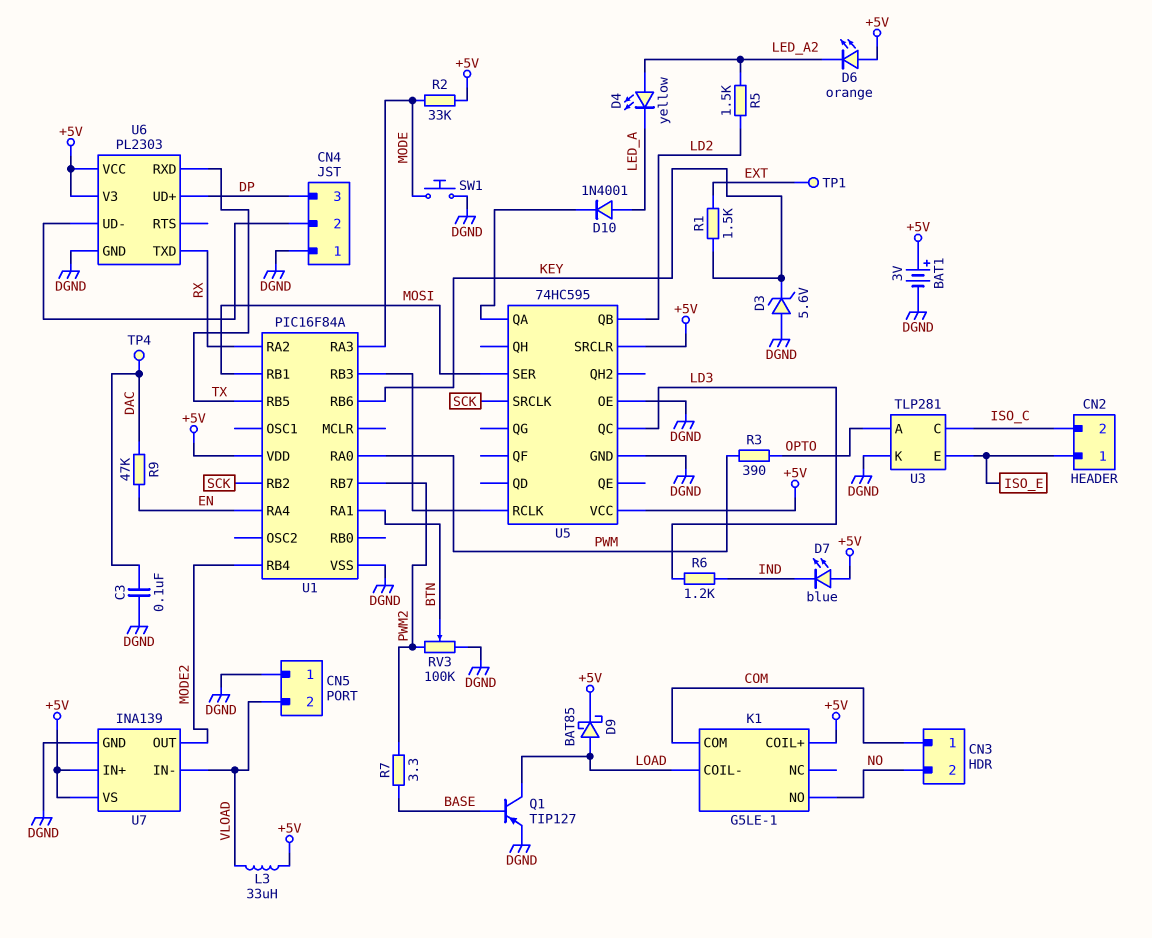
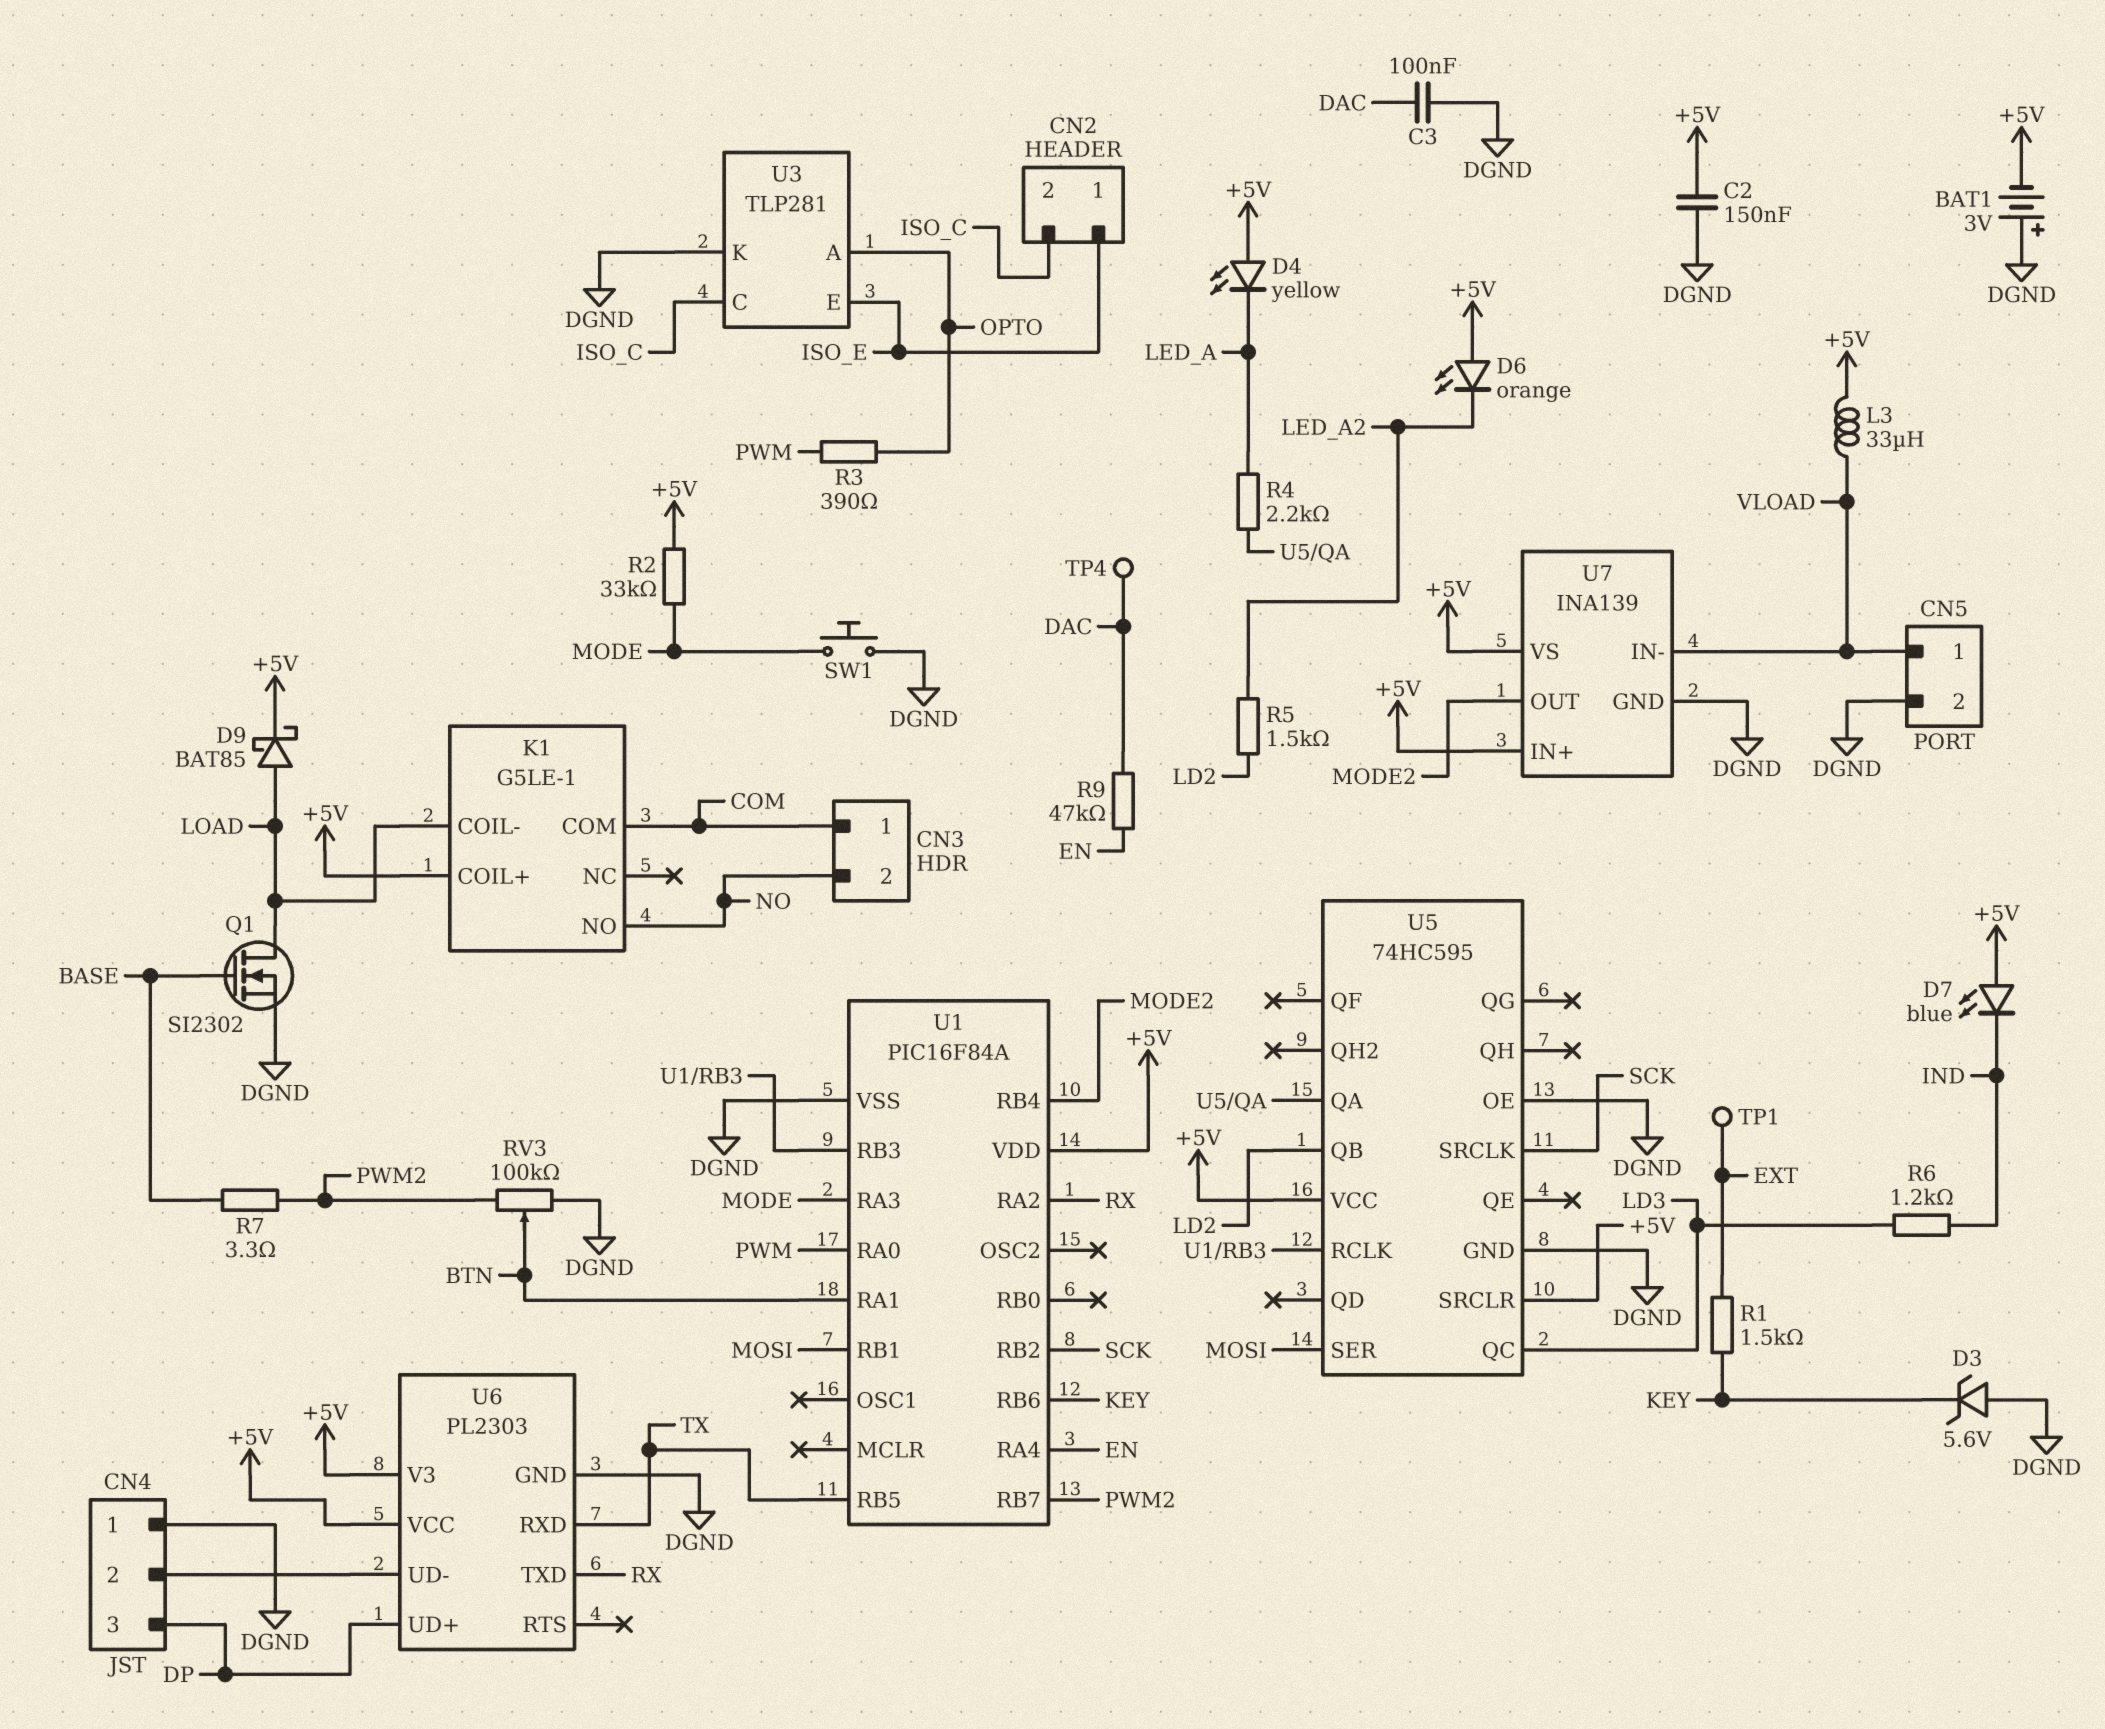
BAT1: 3V (plus +5V, minus DGND) -> 3V (plus DGND, minus +5V)
C2: none -> 150nF (+5V, DGND)
CN5 pin 1: DGND -> VLOAD
CN5 pin 2: VLOAD -> DGND
D4: LED yellow (A LED_A2, K LED_A) -> LED yellow (A +5V, K LED_A)
D10: diode 1N4001 (A LED_A, K U5/QA) -> none
Q1: PNP TIP127 (B BASE, C LOAD, E DGND) -> NMOS SI2302 (G BASE, D LOAD, S DGND)
R4: none -> 2.2k (LED_A, U5/QA)

